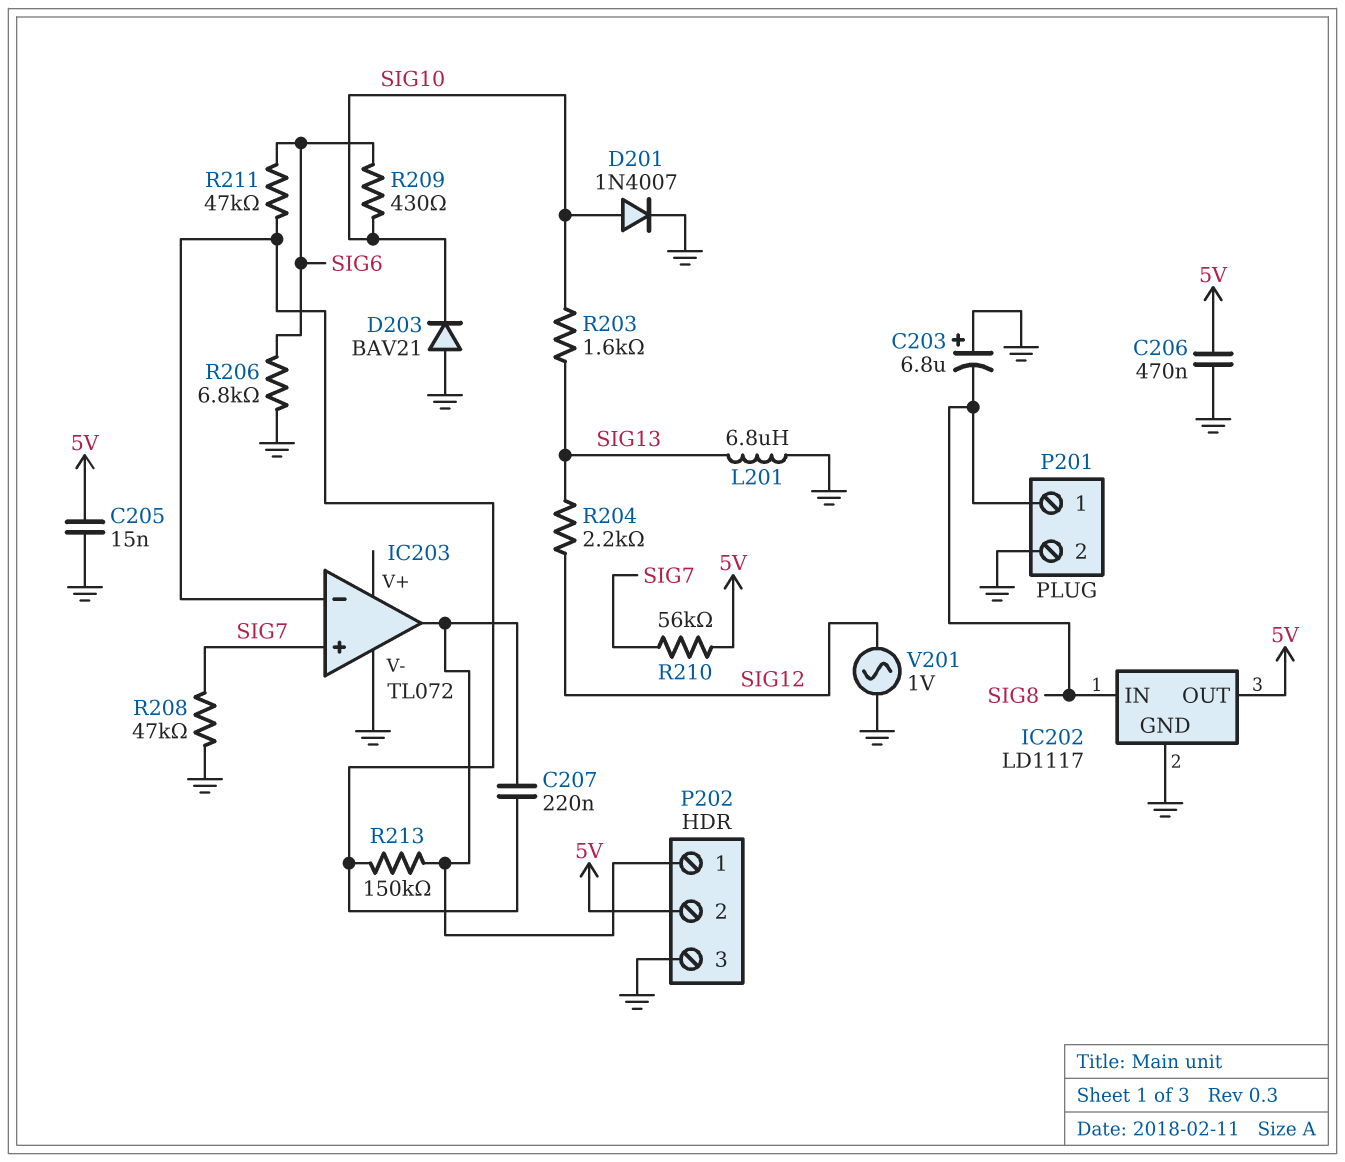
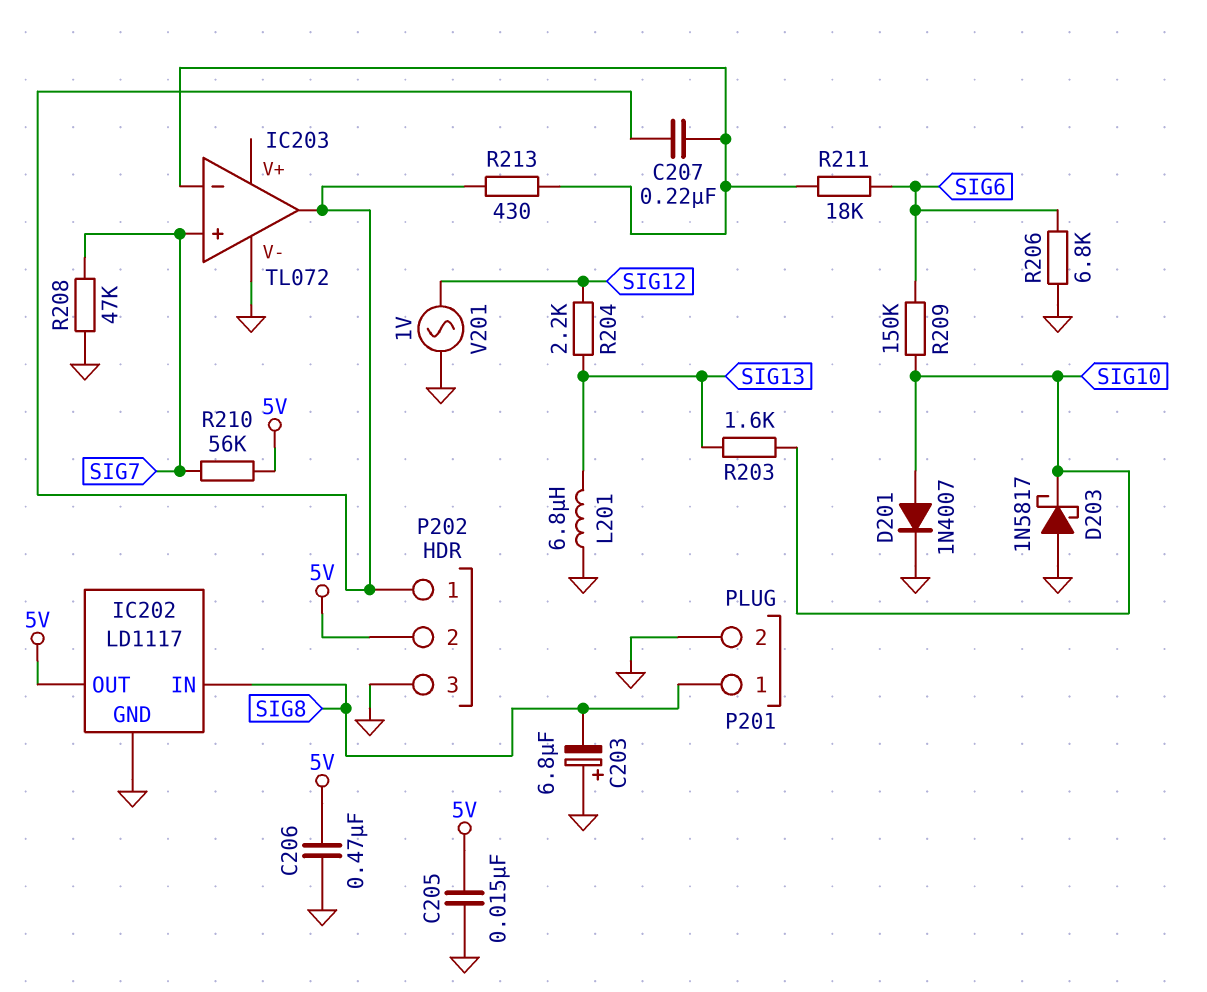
D203: diode BAV21 (A GND, K SIG10) -> schottky 1N5817 (A GND, K SIG10)
R209: 430 (SIG6, SIG10) -> 150k (SIG6, SIG10)
R211: 47k (IC203/in-, SIG6) -> 18k (IC203/in-, SIG6)
R213: 150k (IC203/in-, IC203/out) -> 430 (IC203/in-, IC203/out)

